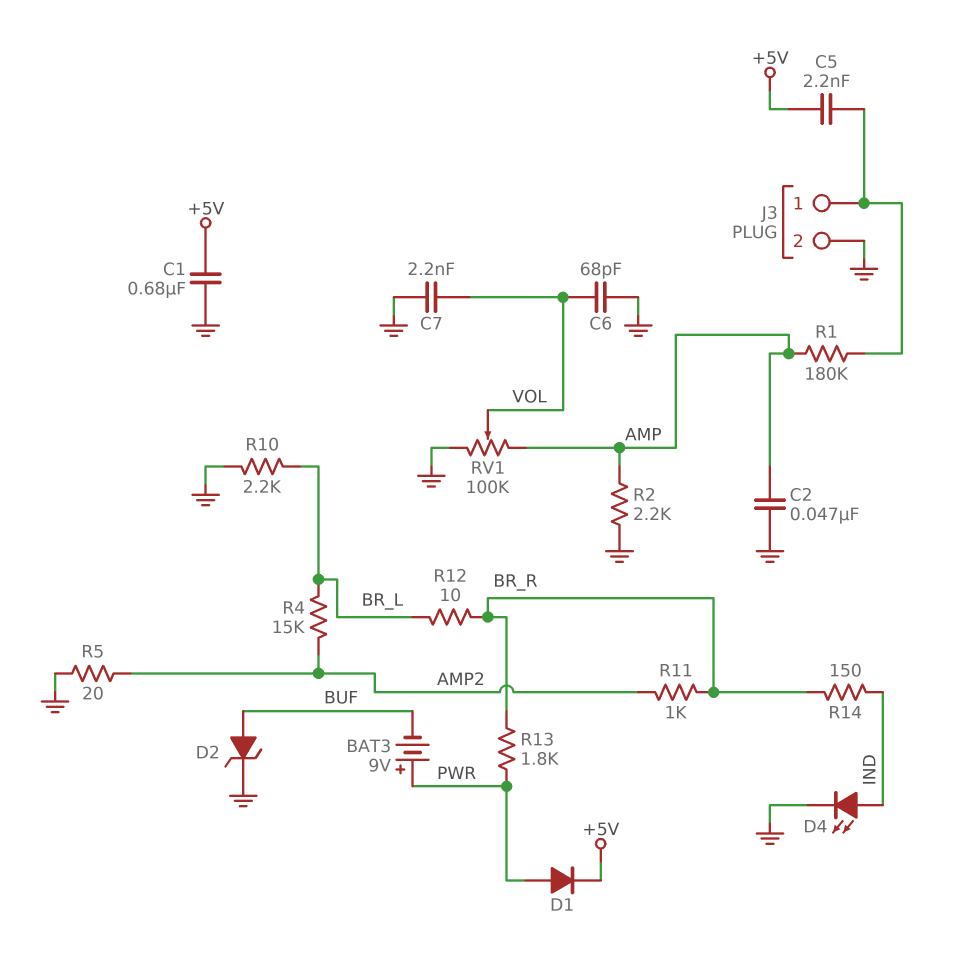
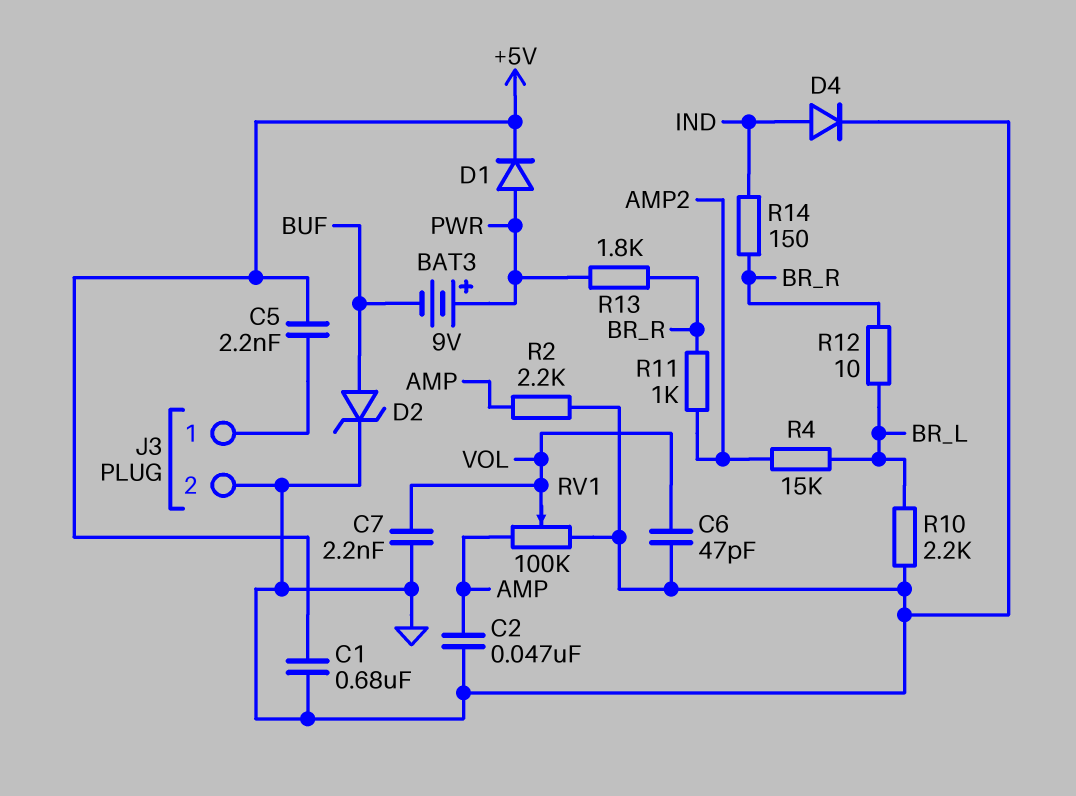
C6: 68pF (GND, VOL) -> 47pF (GND, VOL)
D4: LED (A IND, K GND) -> diode (A IND, K GND)
R1: 180k (AMP, J3/1) -> none
R5: 20 (AMP2, GND) -> none

